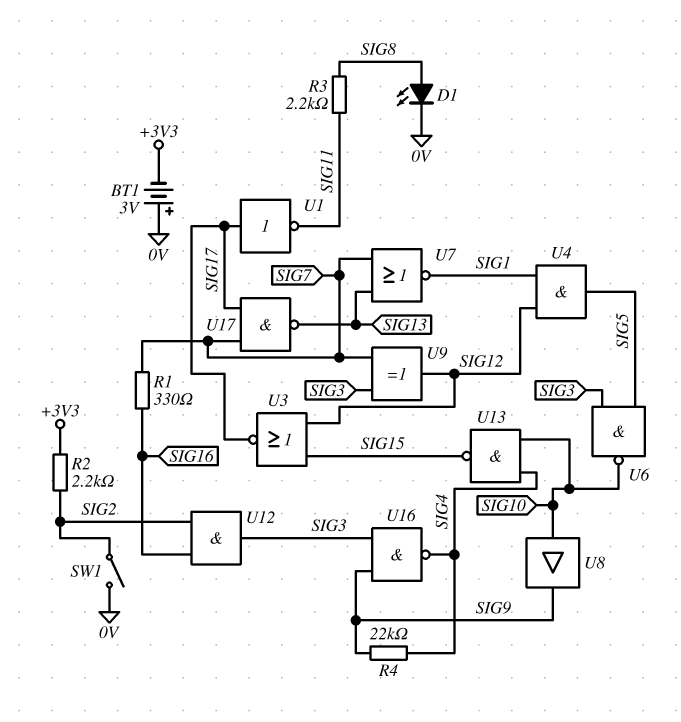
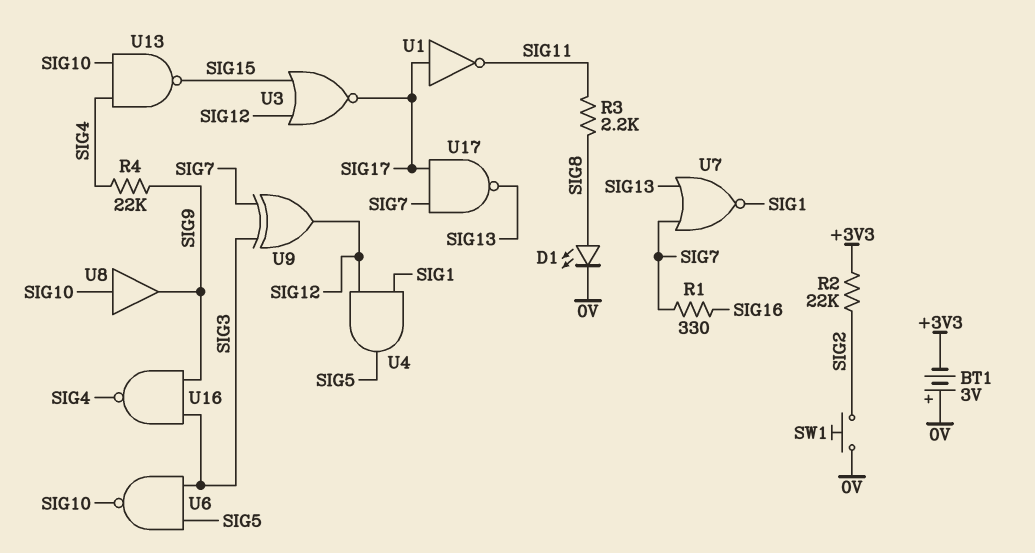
R2: 2.2k (+3V3, SIG2) -> 22k (+3V3, SIG2)
SW1: switch (0V, SIG2) -> button (0V, SIG2)
U12: AND (in SIG2, in SIG16, out SIG3) -> none

